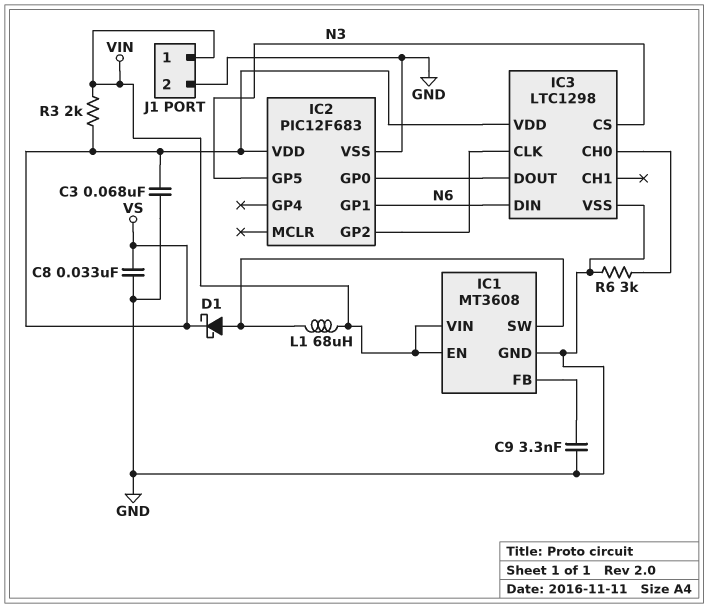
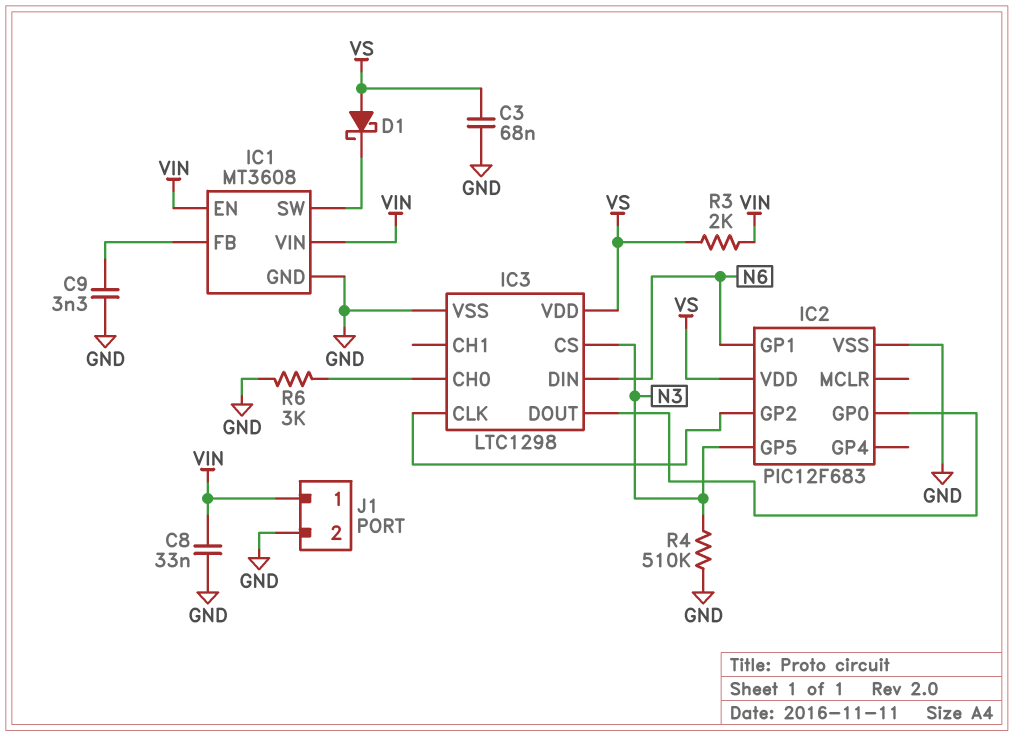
C8: 33nF (GND, VS) -> 33nF (GND, VIN)
D1: schottky (A IC1/SW, K VS) -> schottky (A VS, K IC1/SW)
L1: 68uH (IC1/SW, VIN) -> none
R4: none -> 510k (GND, N3)

